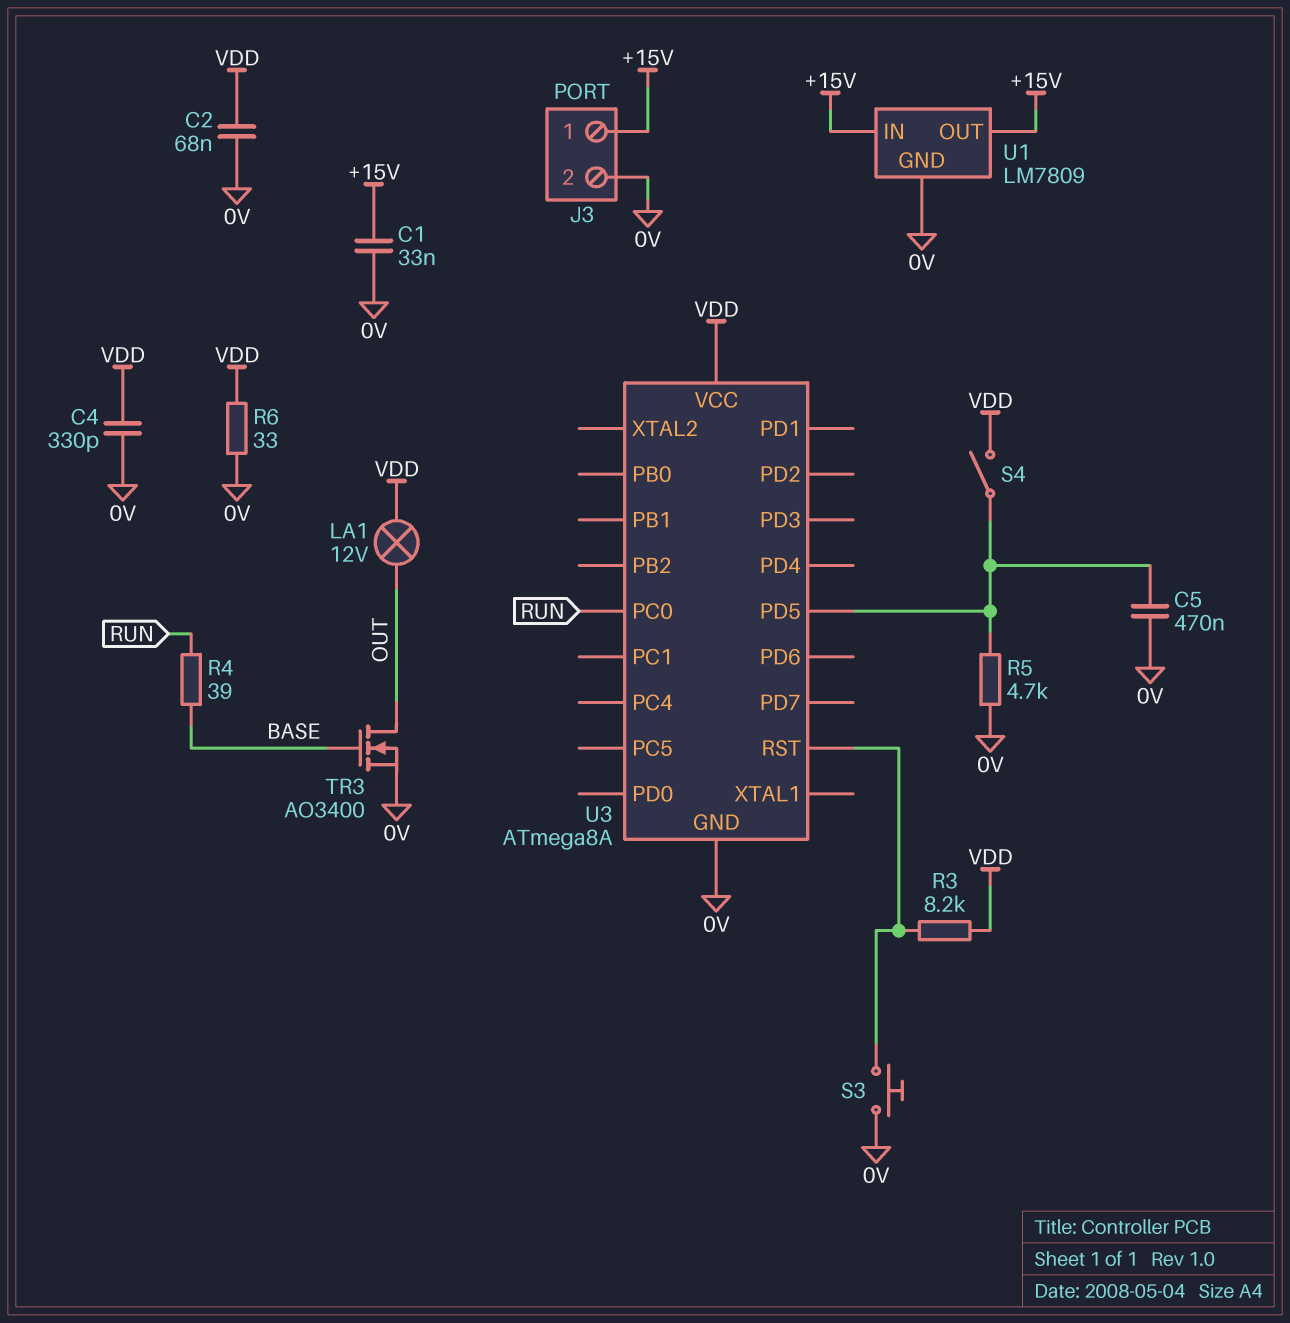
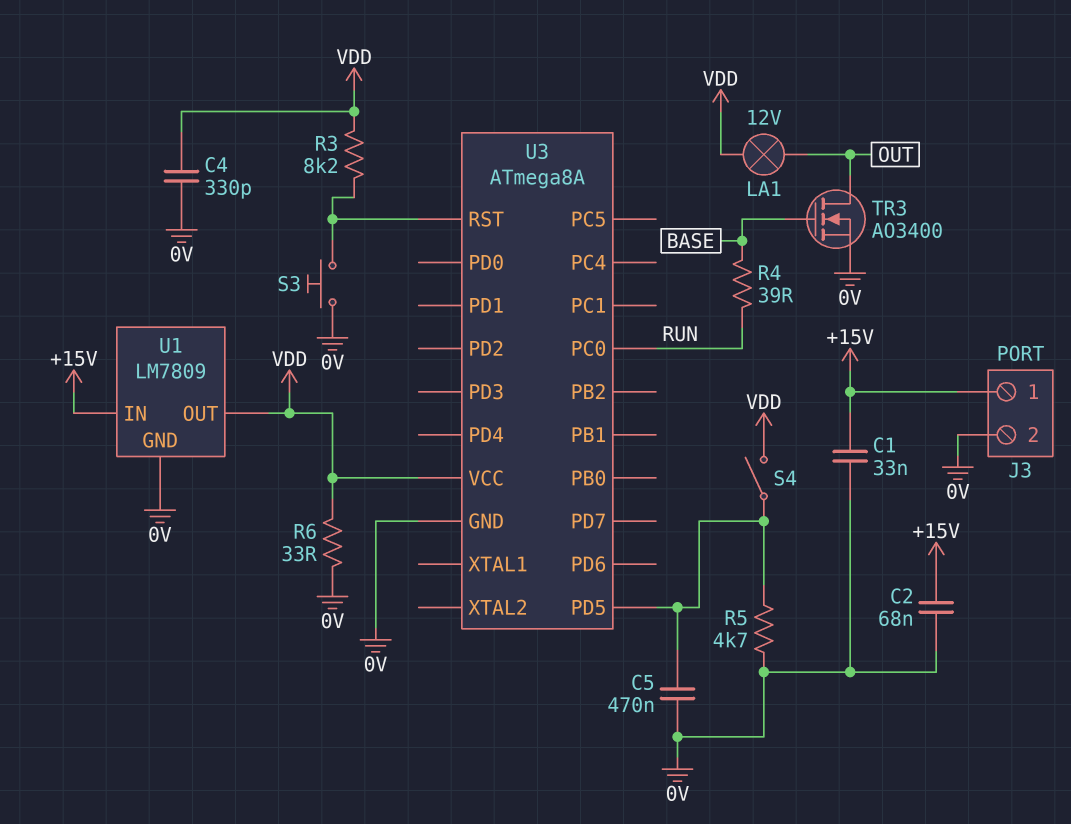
C2: 68nF (0V, VDD) -> 68nF (+15V, 0V)
U1 pin OUT: +15V -> VDD

